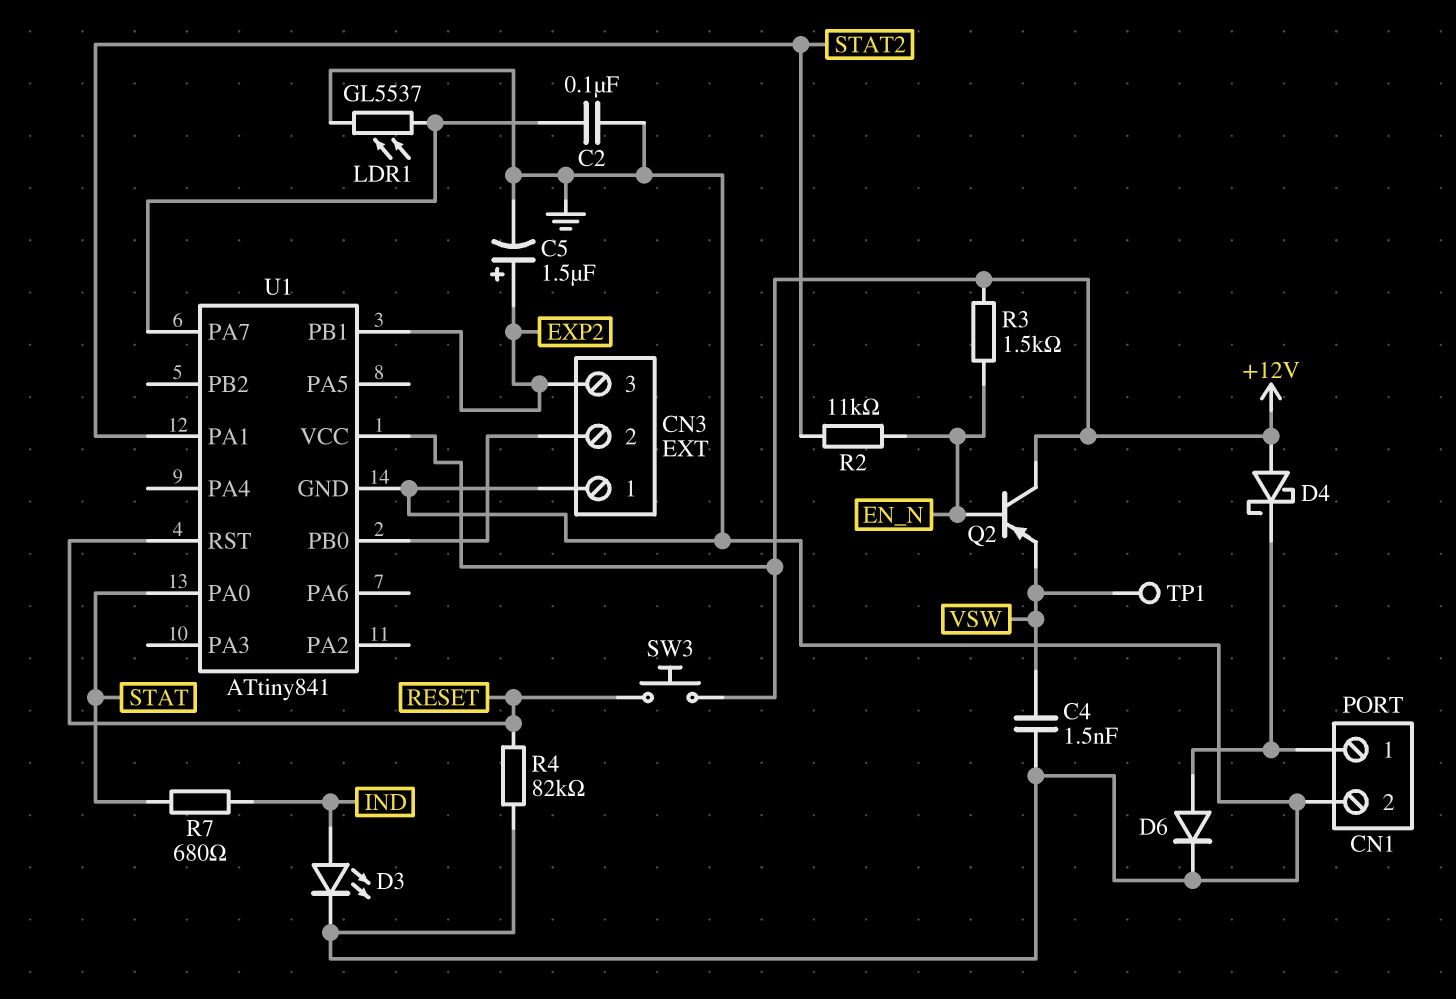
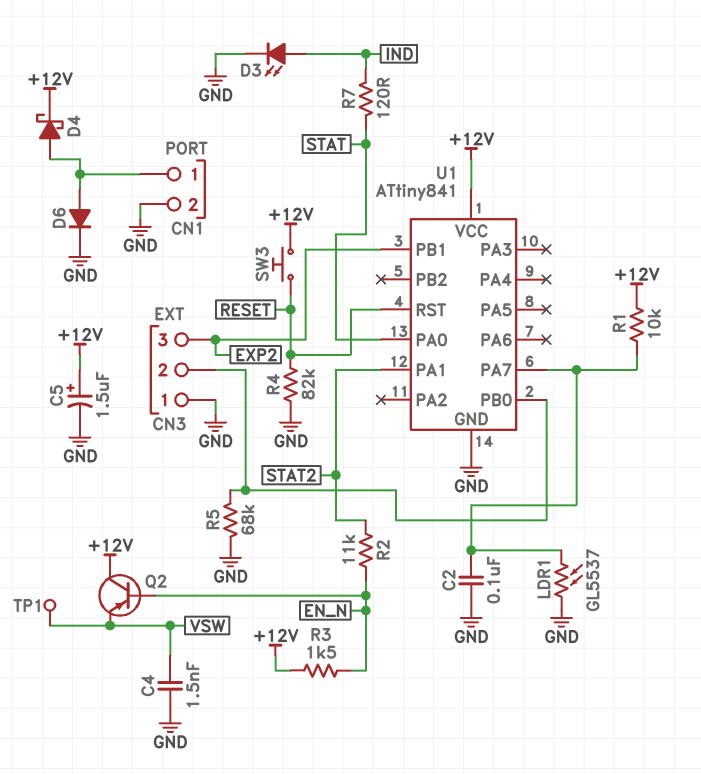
C5: 1.5uF (plus EXP2, minus GND) -> 1.5uF (plus +12V, minus GND)
D4: schottky (A +12V, K CN1/1) -> schottky (A CN1/1, K +12V)
R1: none -> 10k (+12V, U1/PA7)
R5: none -> 68k (CN3/2, GND)
R7: 680 (IND, STAT) -> 120 (IND, STAT)

